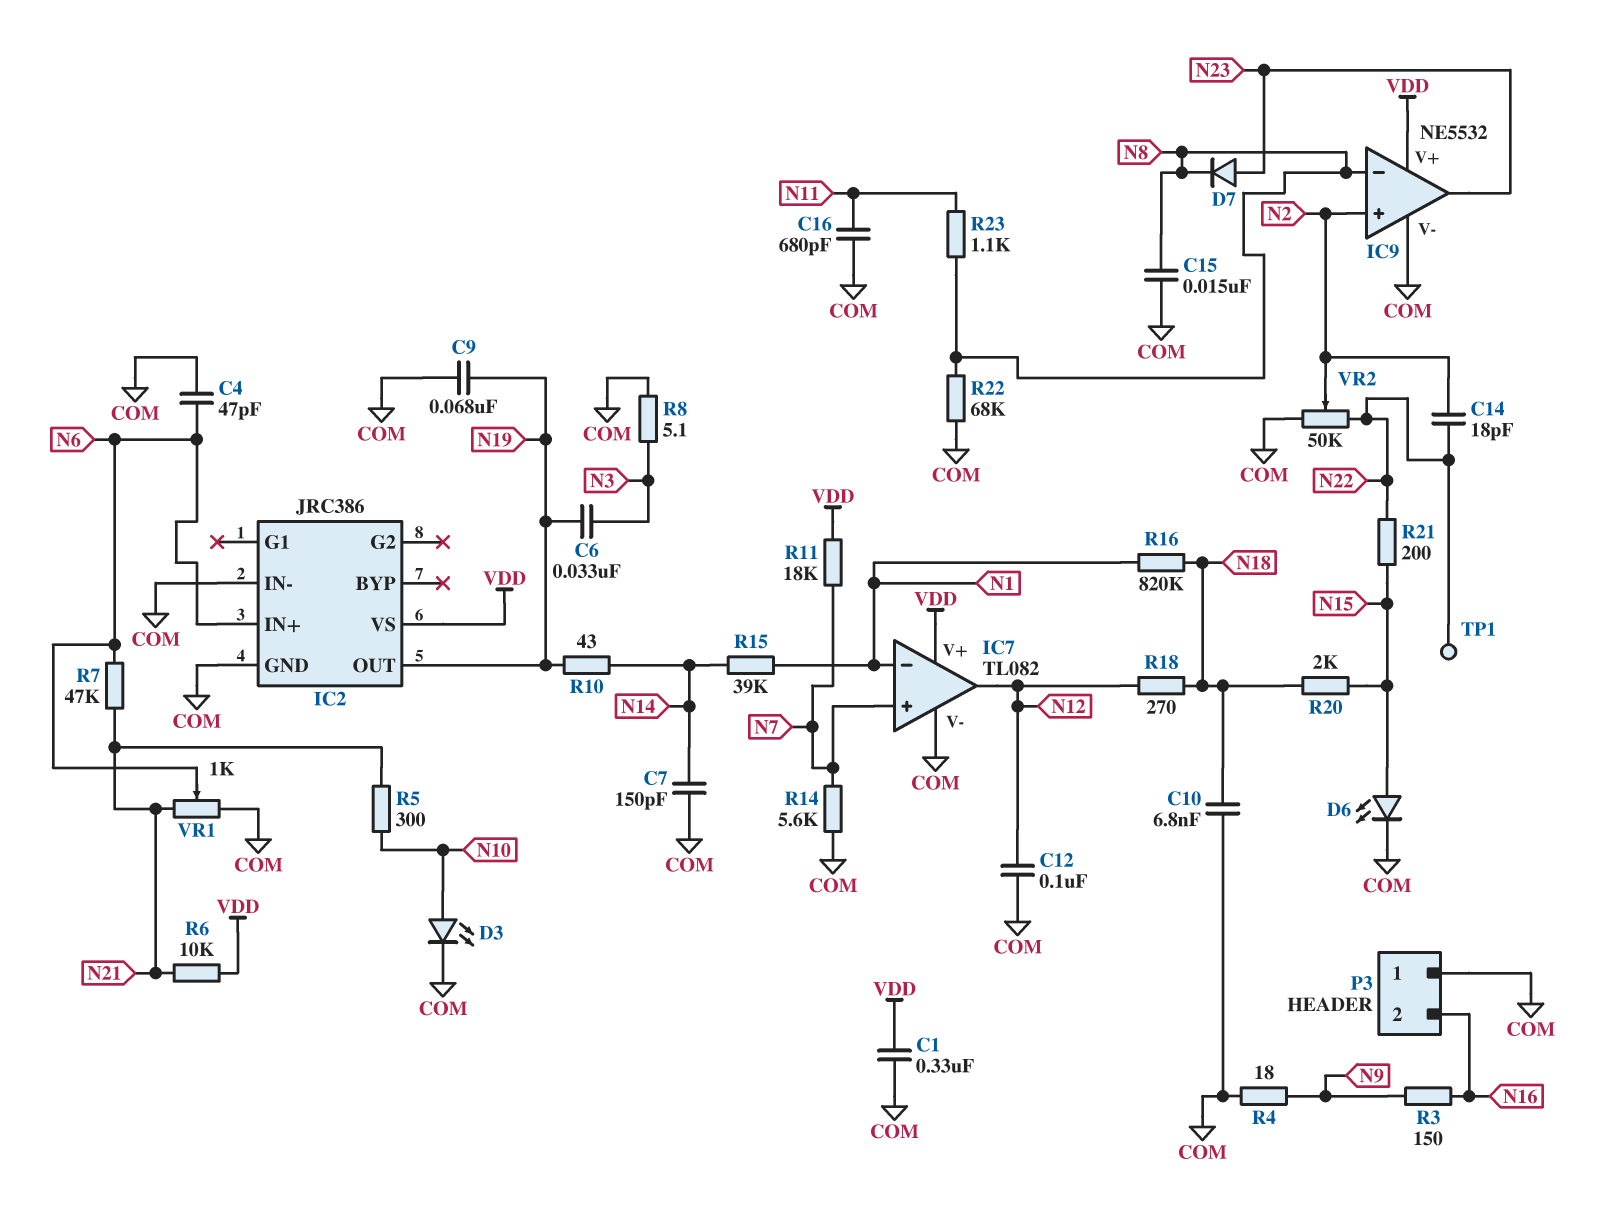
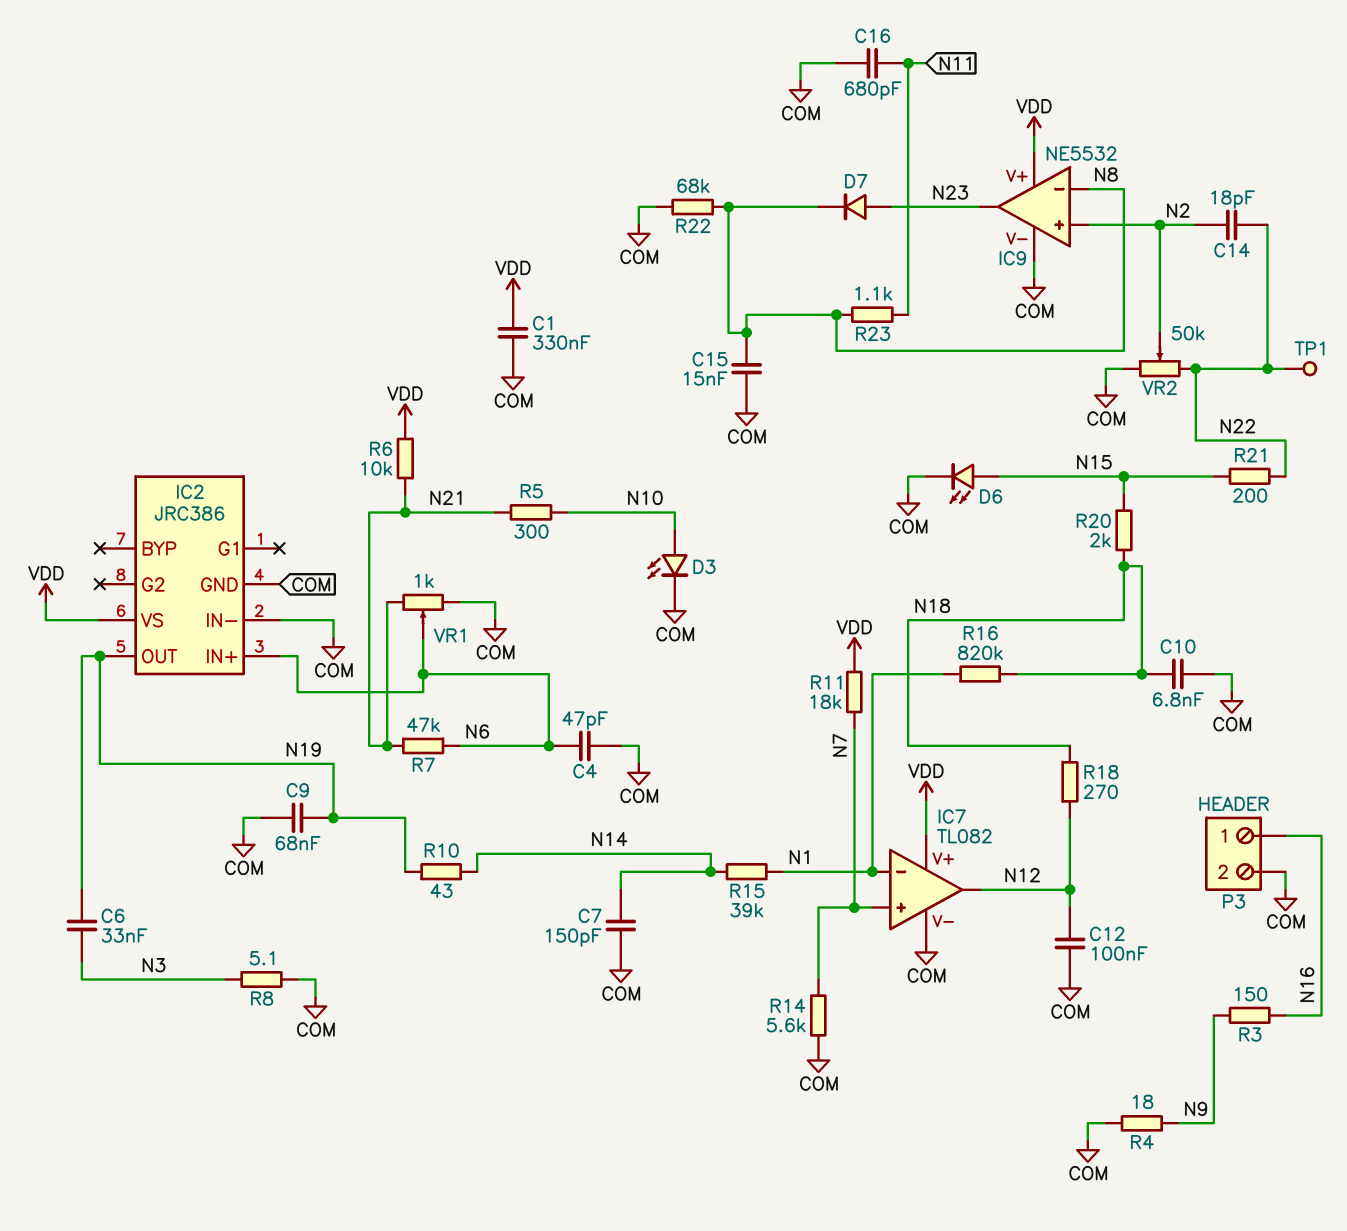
P3 pin 1: COM -> N16
P3 pin 2: N16 -> COM

